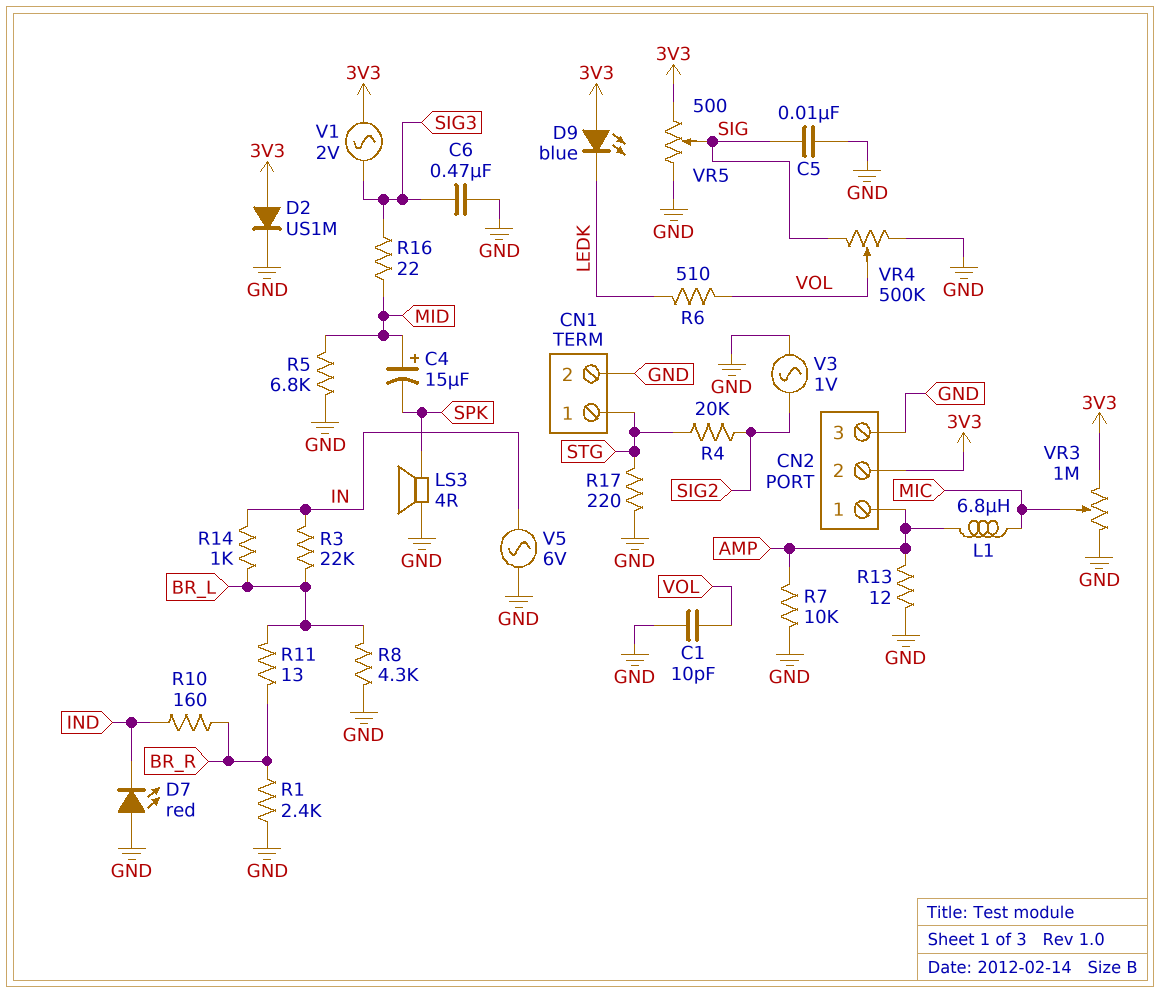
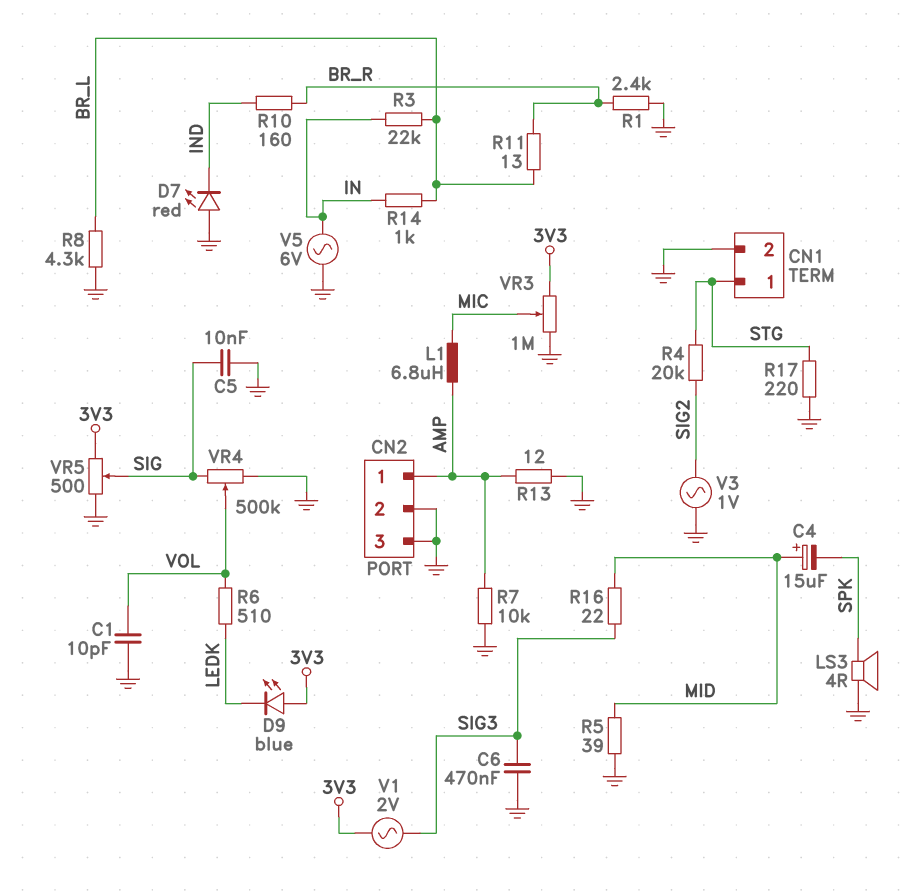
CN2 pin 2: 3V3 -> GND
D2: diode US1M (A 3V3, K GND) -> none
R5: 6.8k (GND, MID) -> 39 (GND, MID)

